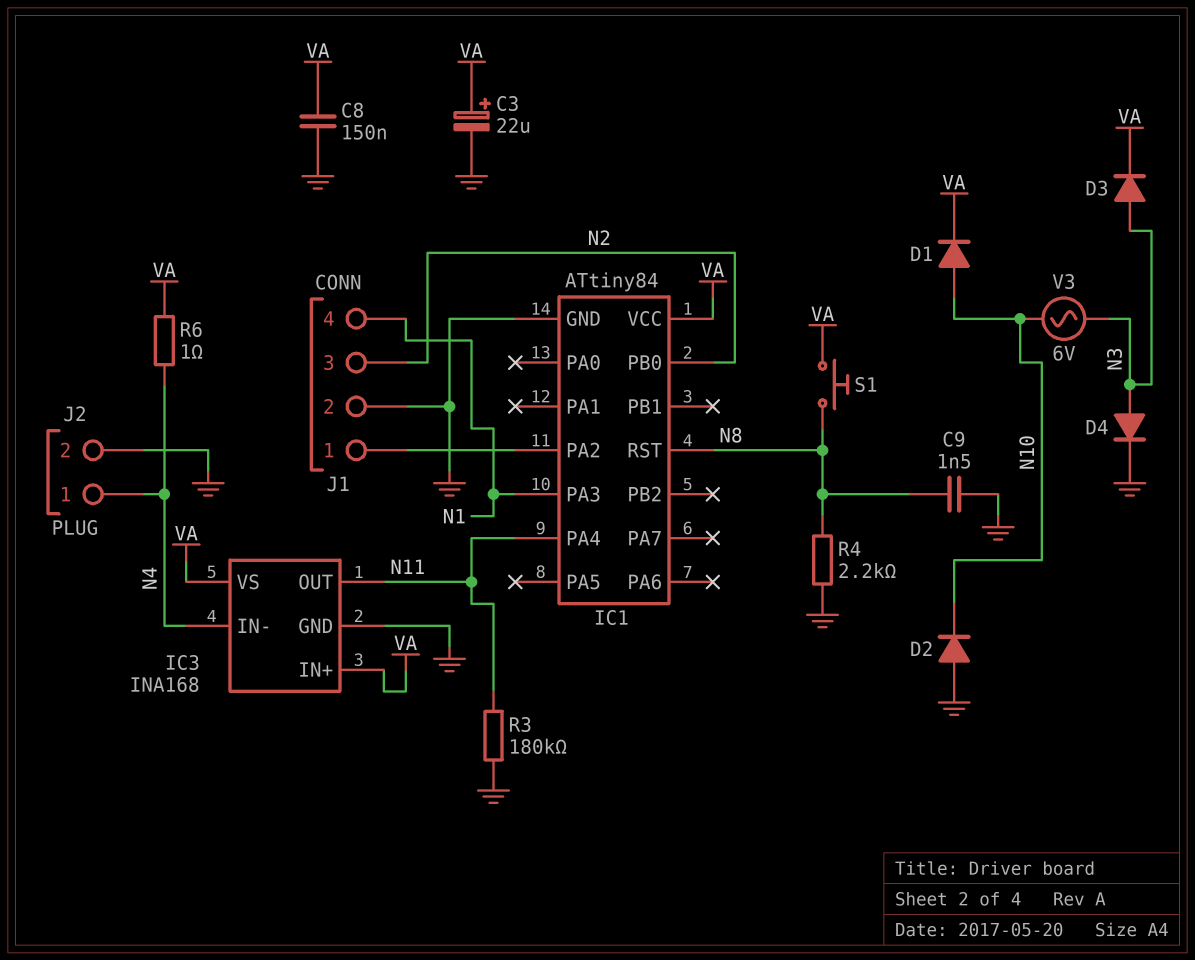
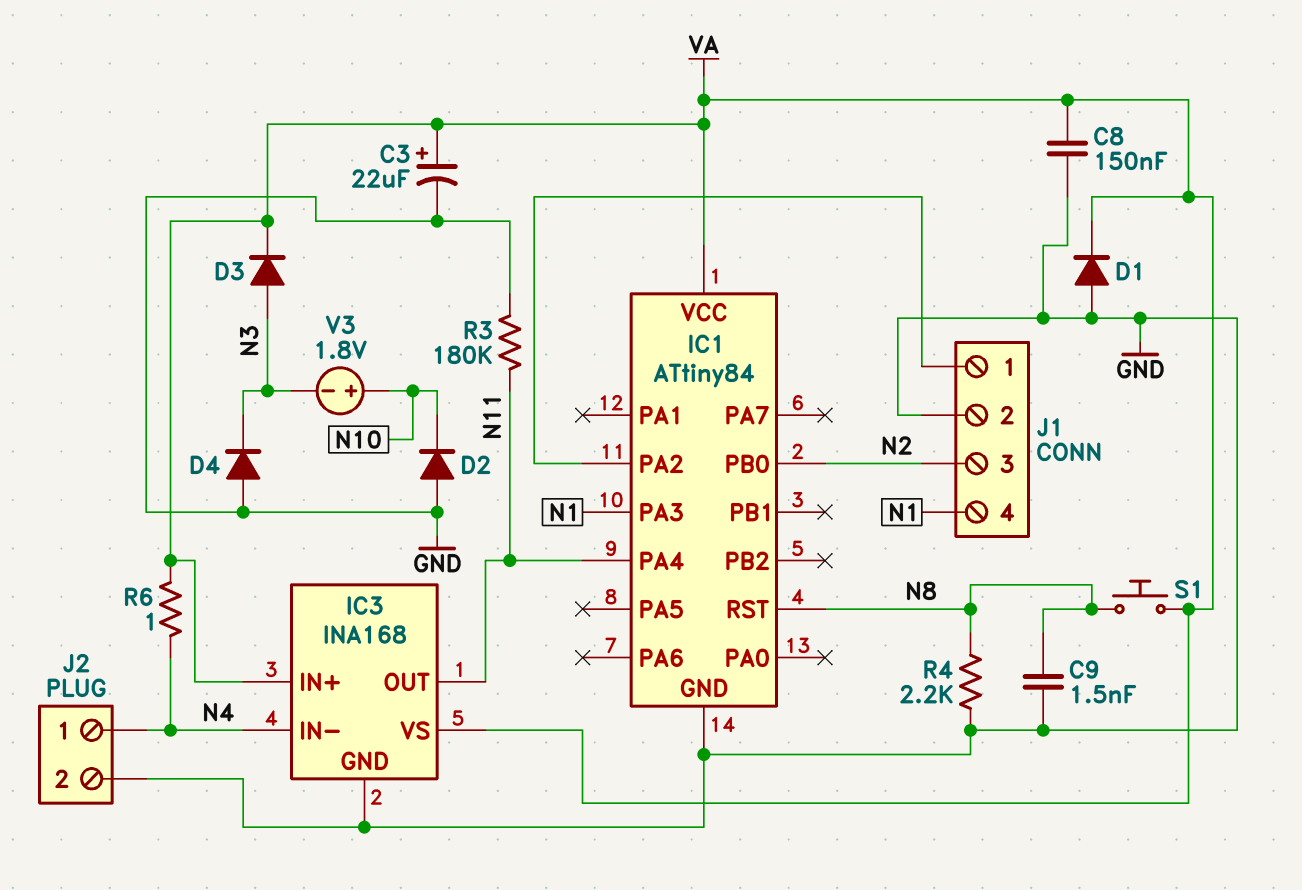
D1: diode (A N10, K VA) -> diode (A GND, K VA)
D4: diode (A N3, K GND) -> diode (A GND, K N3)
V3: AC 6V (N3, N10) -> 1.8V (plus N10, minus N3)

